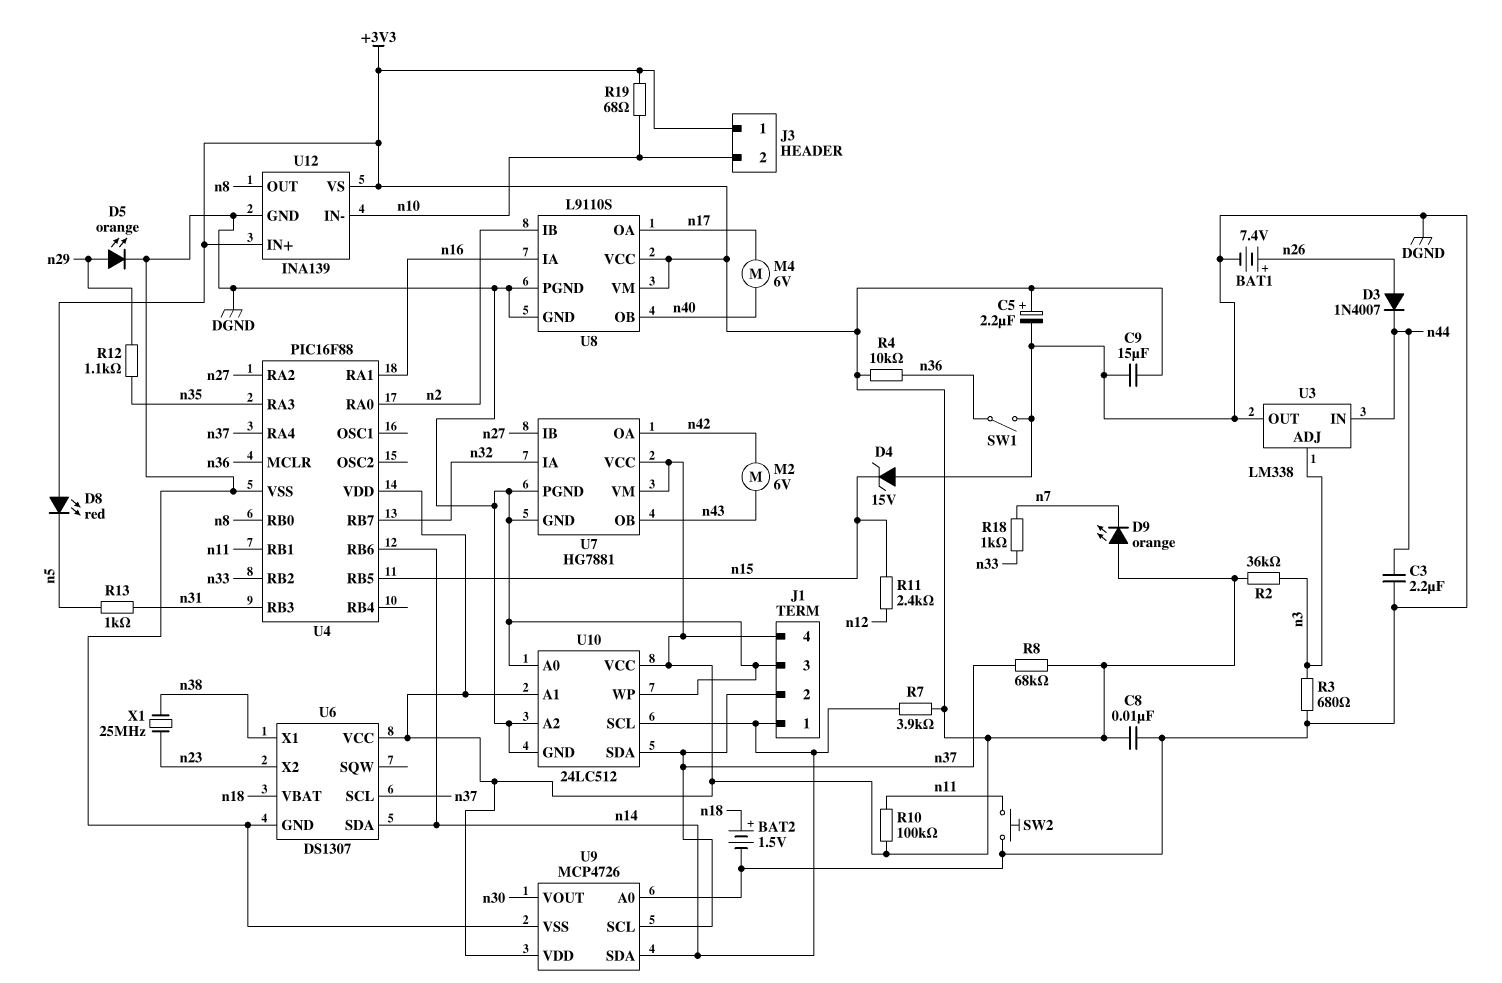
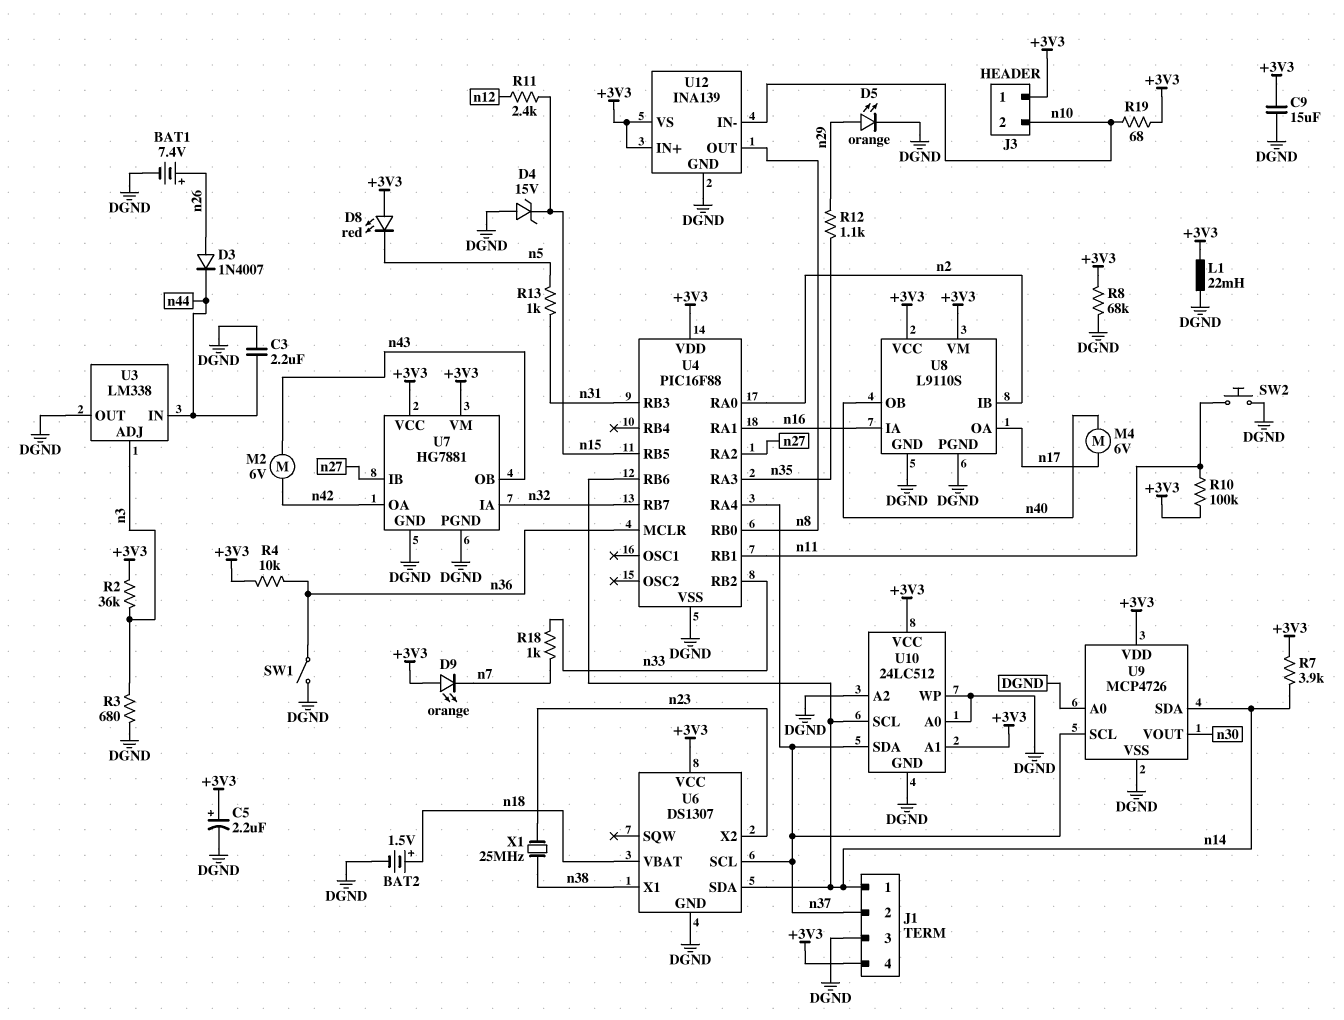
C8: 10nF (+3V3, DGND) -> none
L1: none -> 22mH (+3V3, DGND)
R8: 68k (+3V3, n37) -> 68k (+3V3, DGND)

